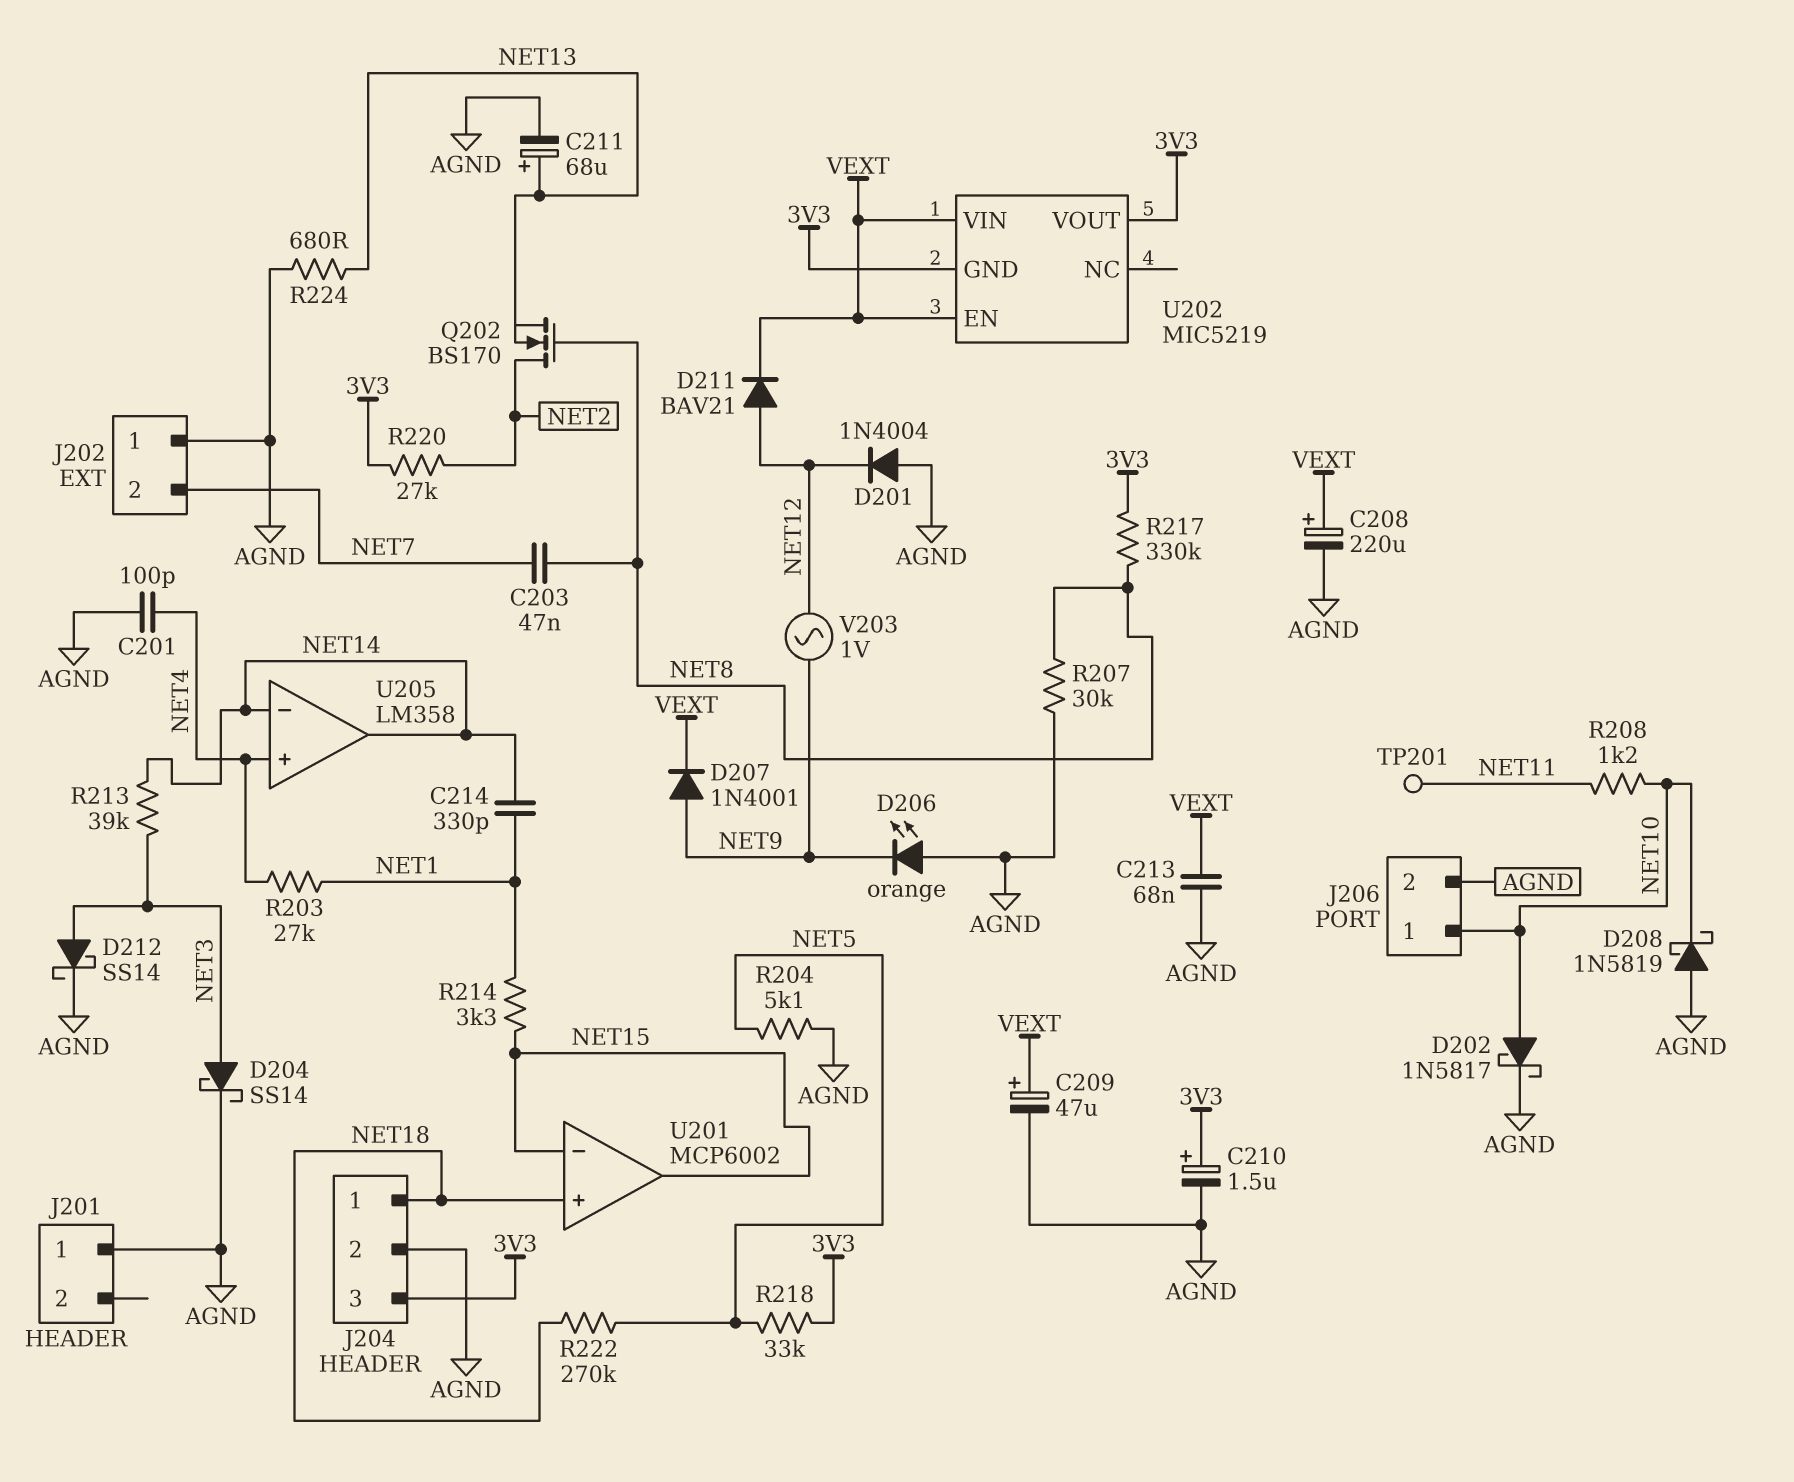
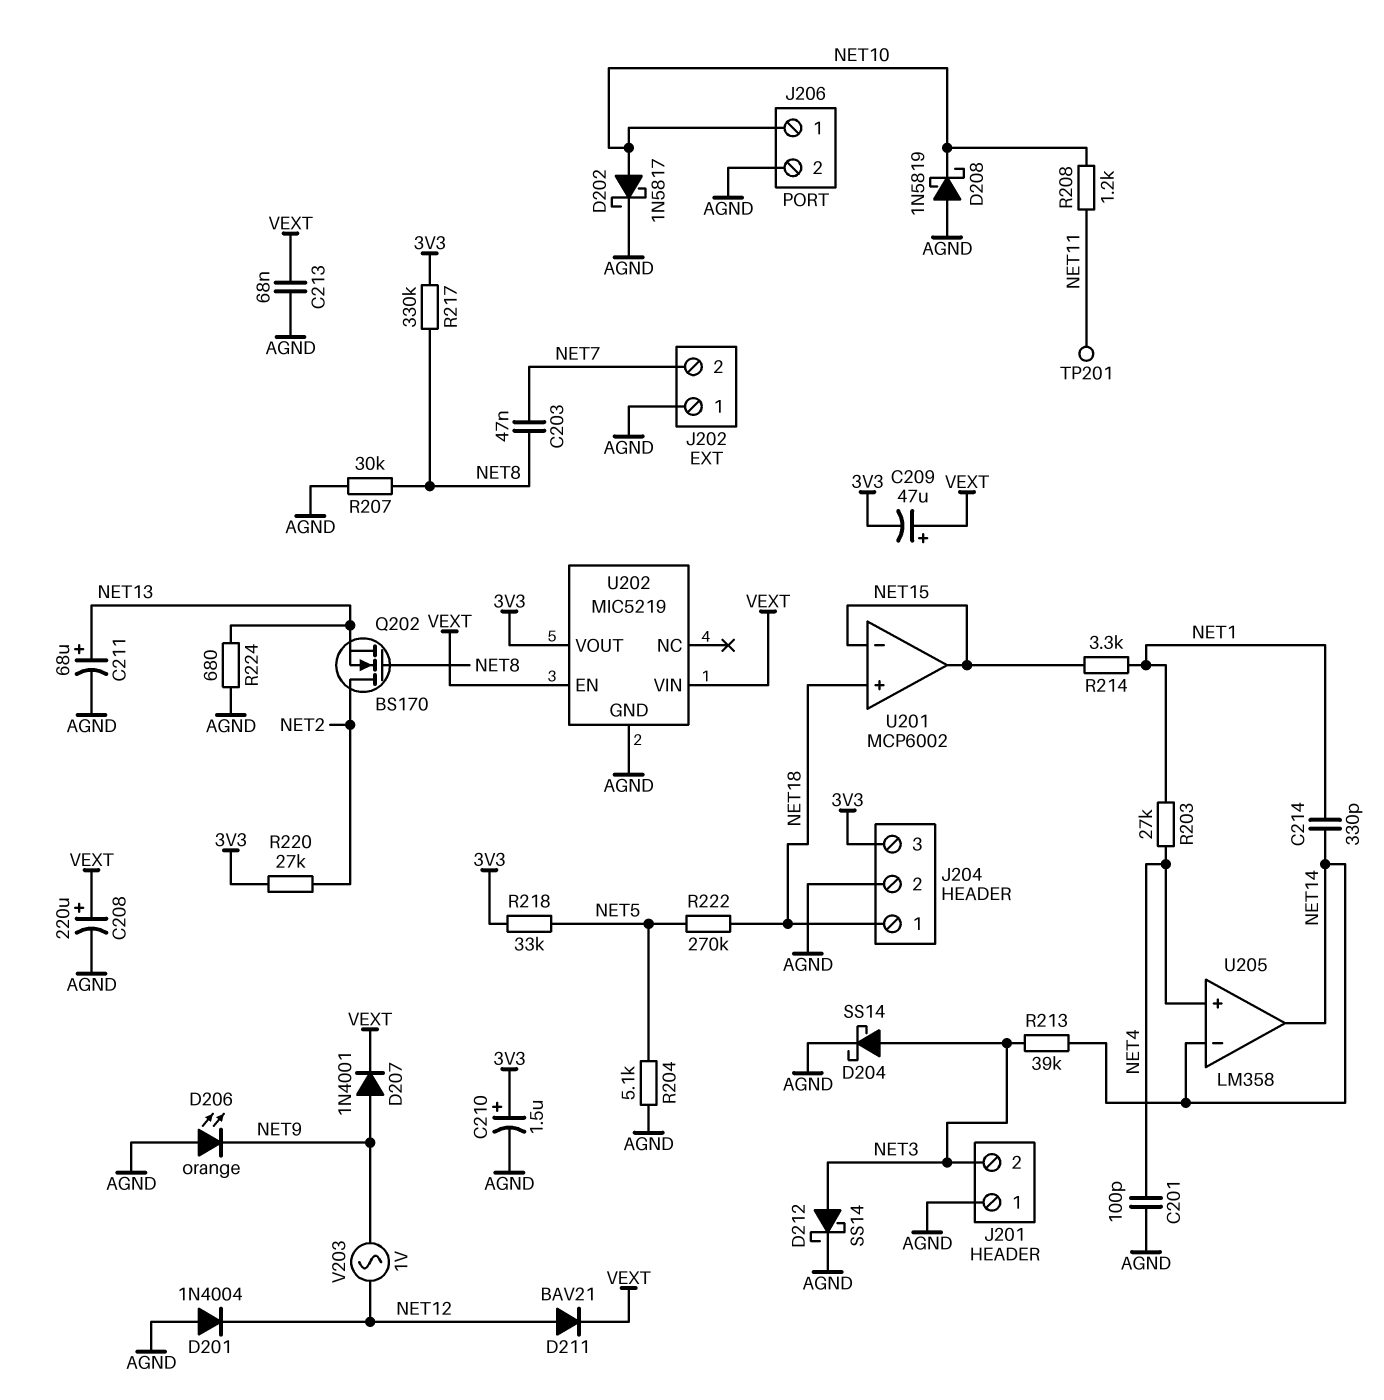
C209: 47uF (plus VEXT, minus AGND) -> 47uF (plus VEXT, minus 3V3)
J201 pin 2: none -> NET3
U202 pin GND: 3V3 -> AGND

